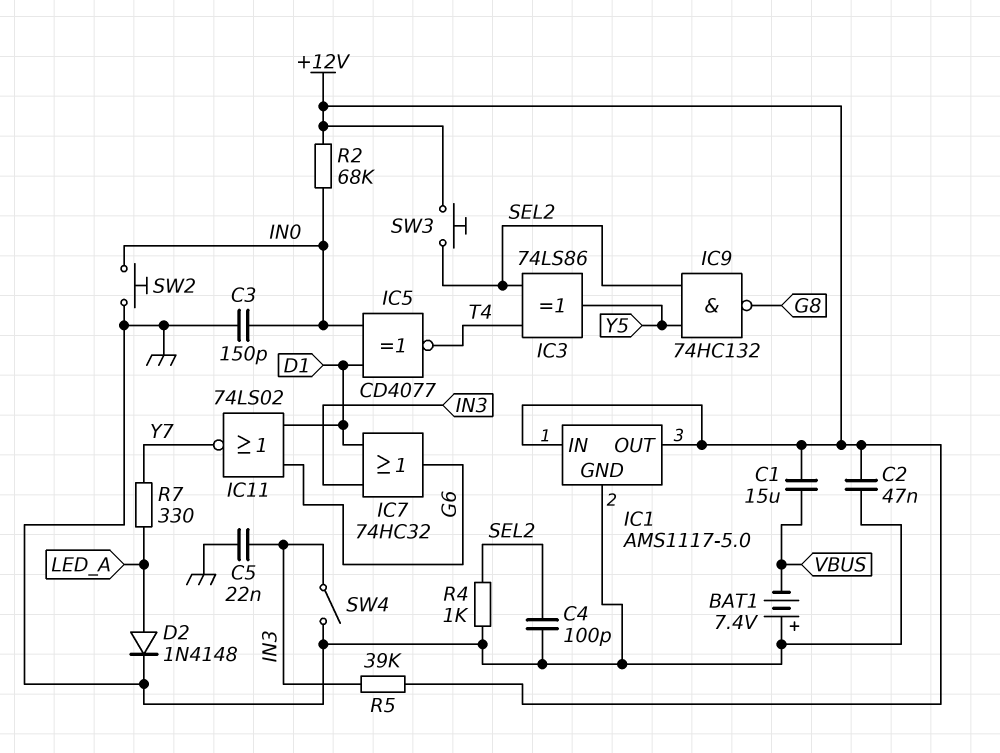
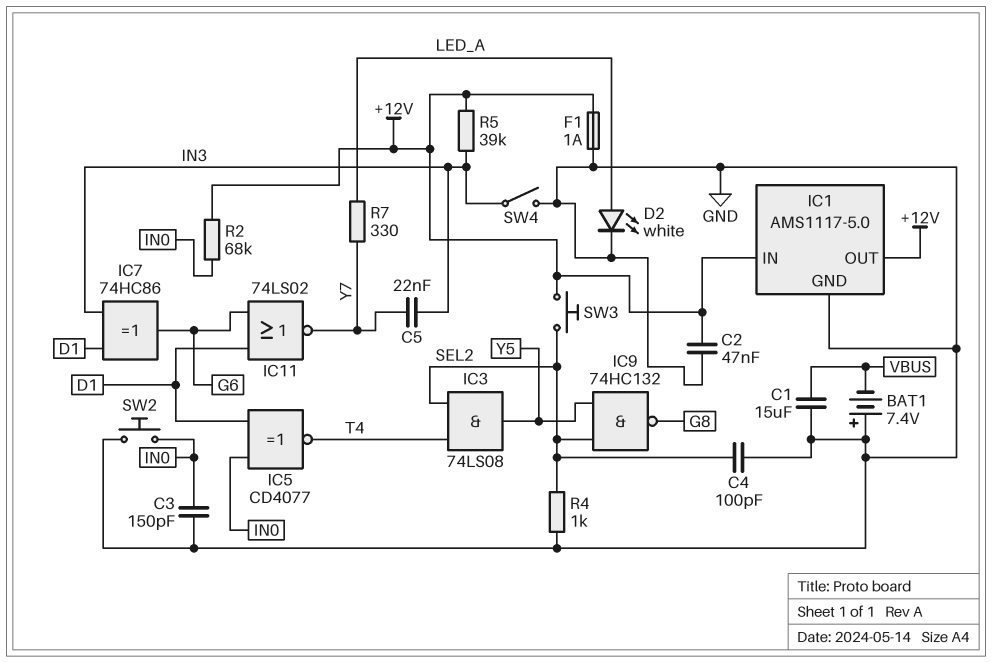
C1: 15uF (+12V, VBUS) -> 15uF (GND, VBUS)
C5: 22nF (GND, IN3) -> 22nF (IN3, Y7)
D2: diode 1N4148 (A LED_A, K GND) -> LED white (A LED_A, K GND)
F1: none -> 1A (+12V, GND)
IC3: XOR 74LS86 (in SEL2, in T4, out Y5) -> AND 74LS08 (in SEL2, in T4, out Y5)
IC7: OR 74HC32 (in D1, in IN3, out G6) -> XOR 74HC86 (in D1, in IN3, out G6)

